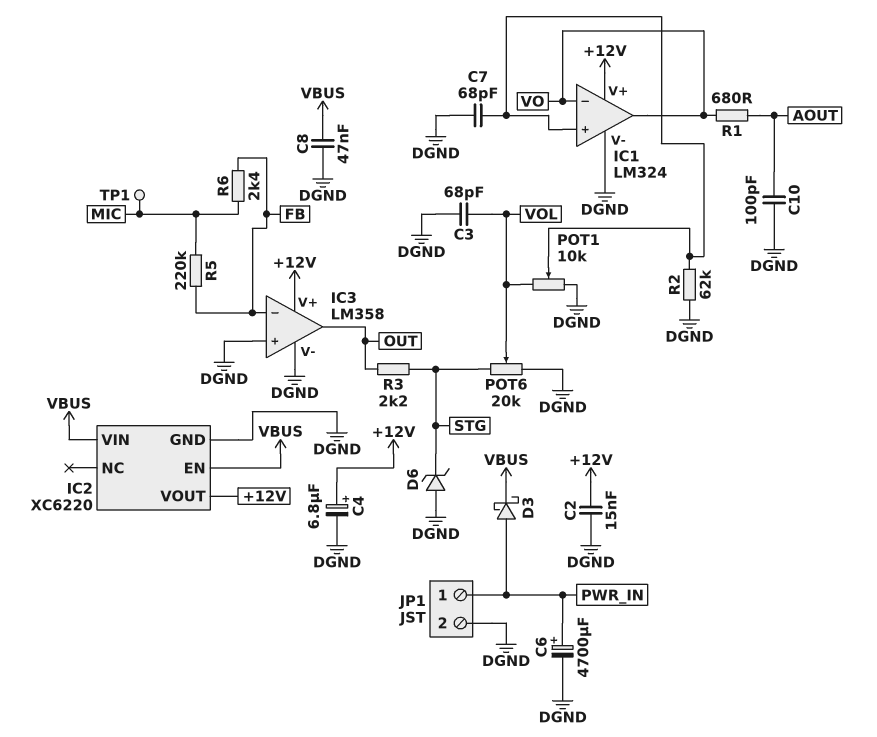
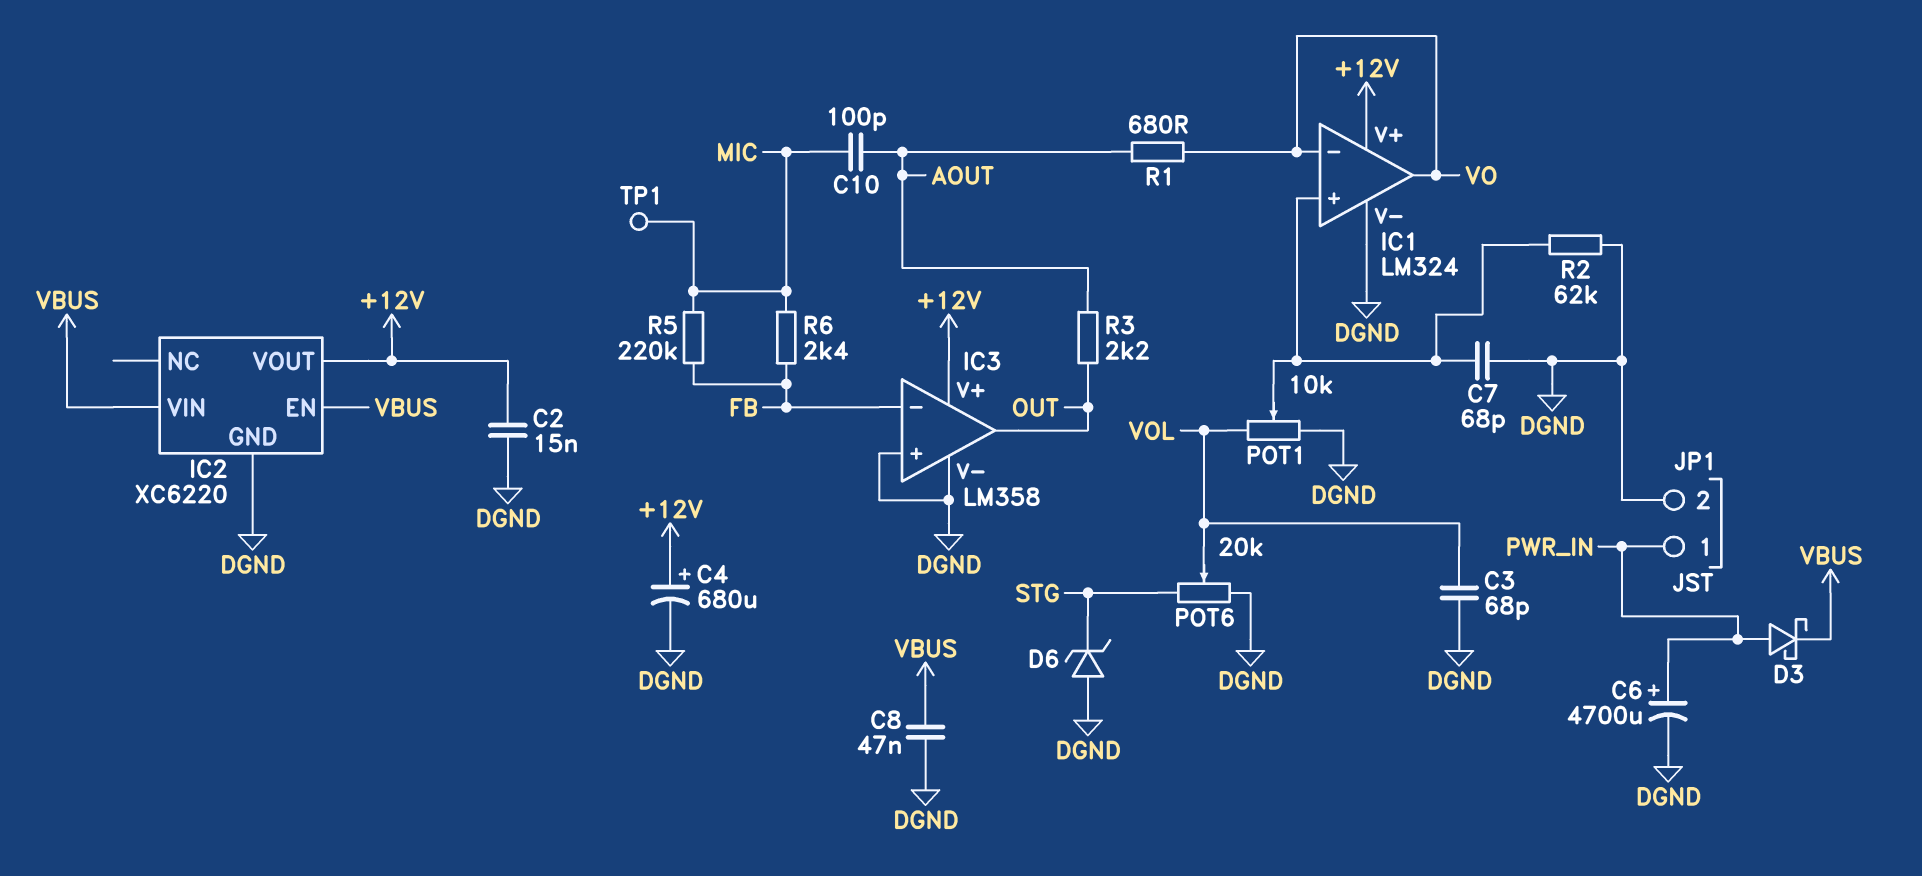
C4: 6.8uF (plus +12V, minus DGND) -> 680uF (plus +12V, minus DGND)
C10: 100pF (AOUT, DGND) -> 100pF (AOUT, MIC)
R3: 2.2k (OUT, STG) -> 2.2k (AOUT, OUT)

